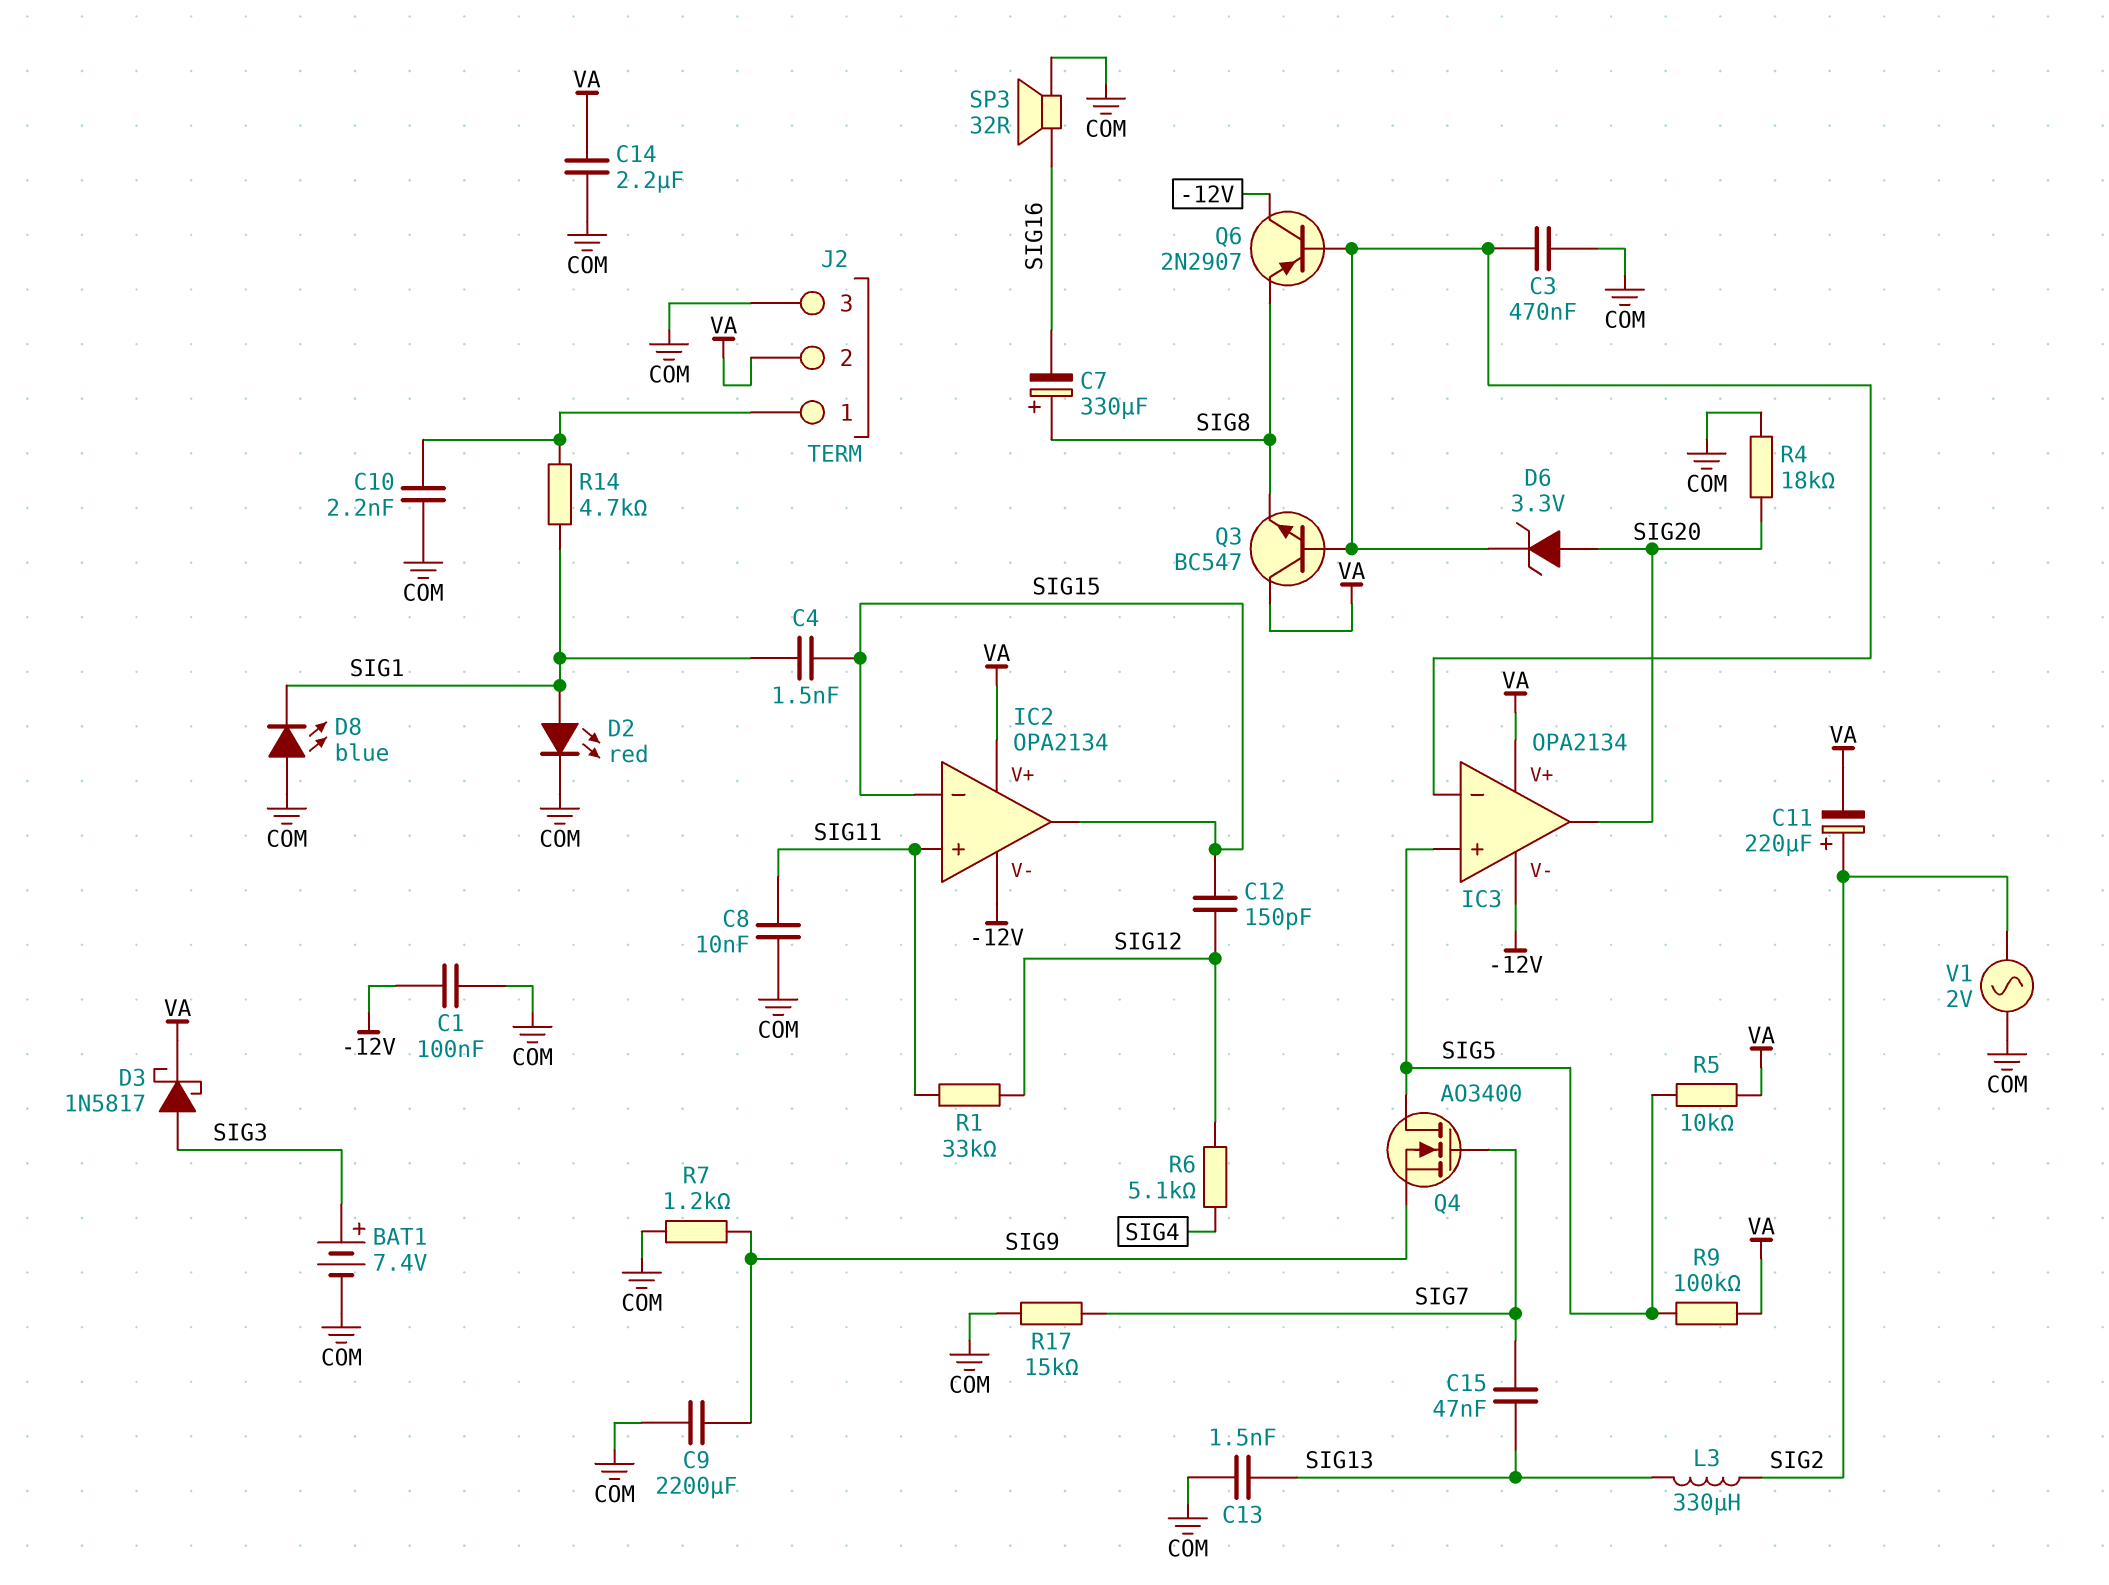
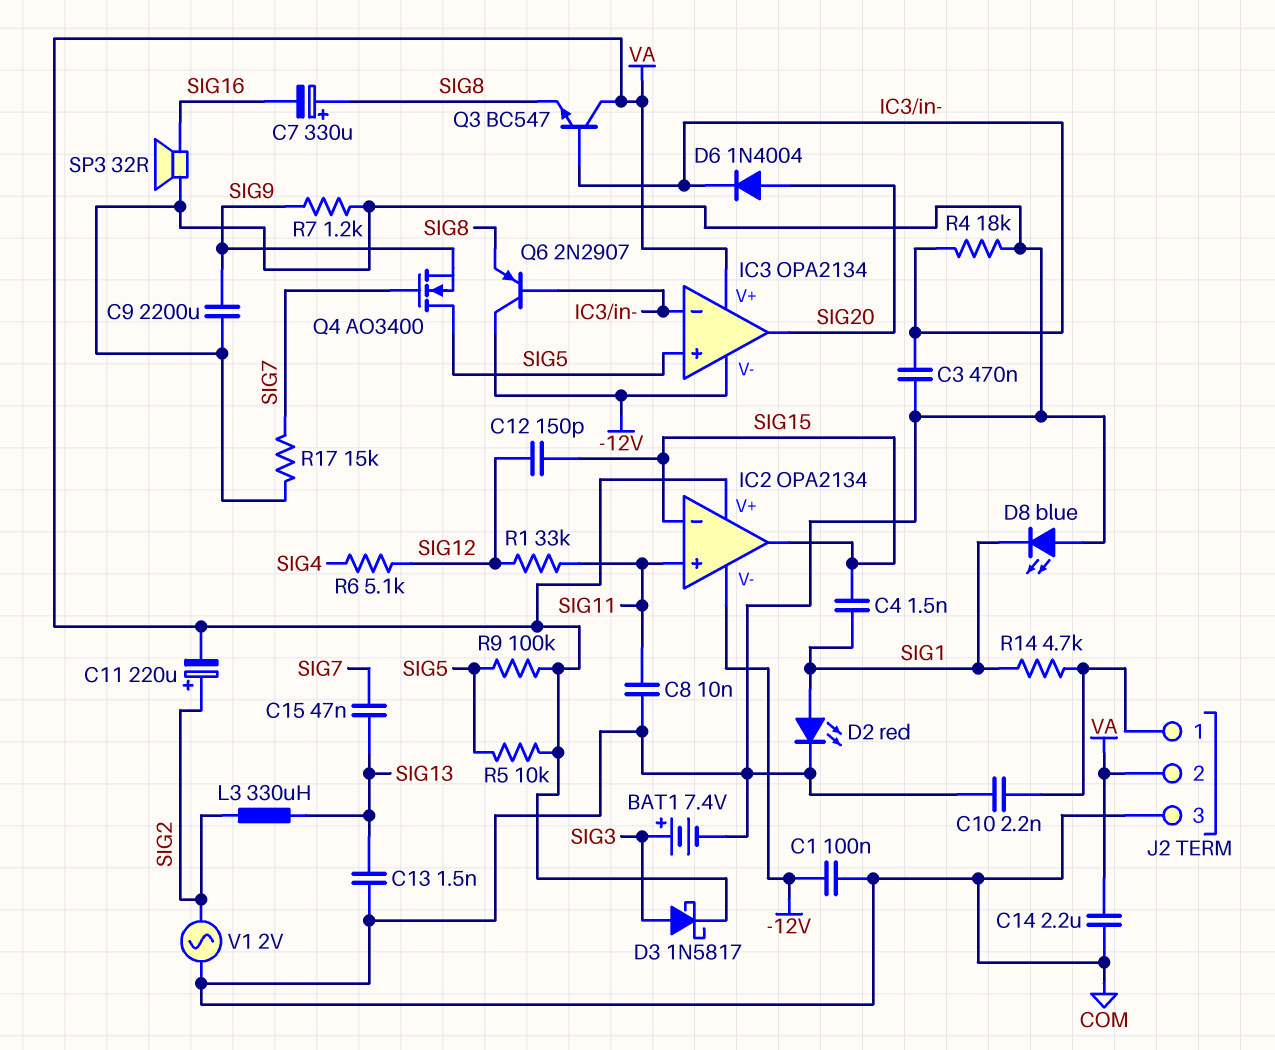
D6: zener 3.3V (A SIG20, K IC3/in-) -> diode 1N4004 (A SIG20, K IC3/in-)
R4: 18k (COM, SIG20) -> 18k (COM, IC3/in-)

